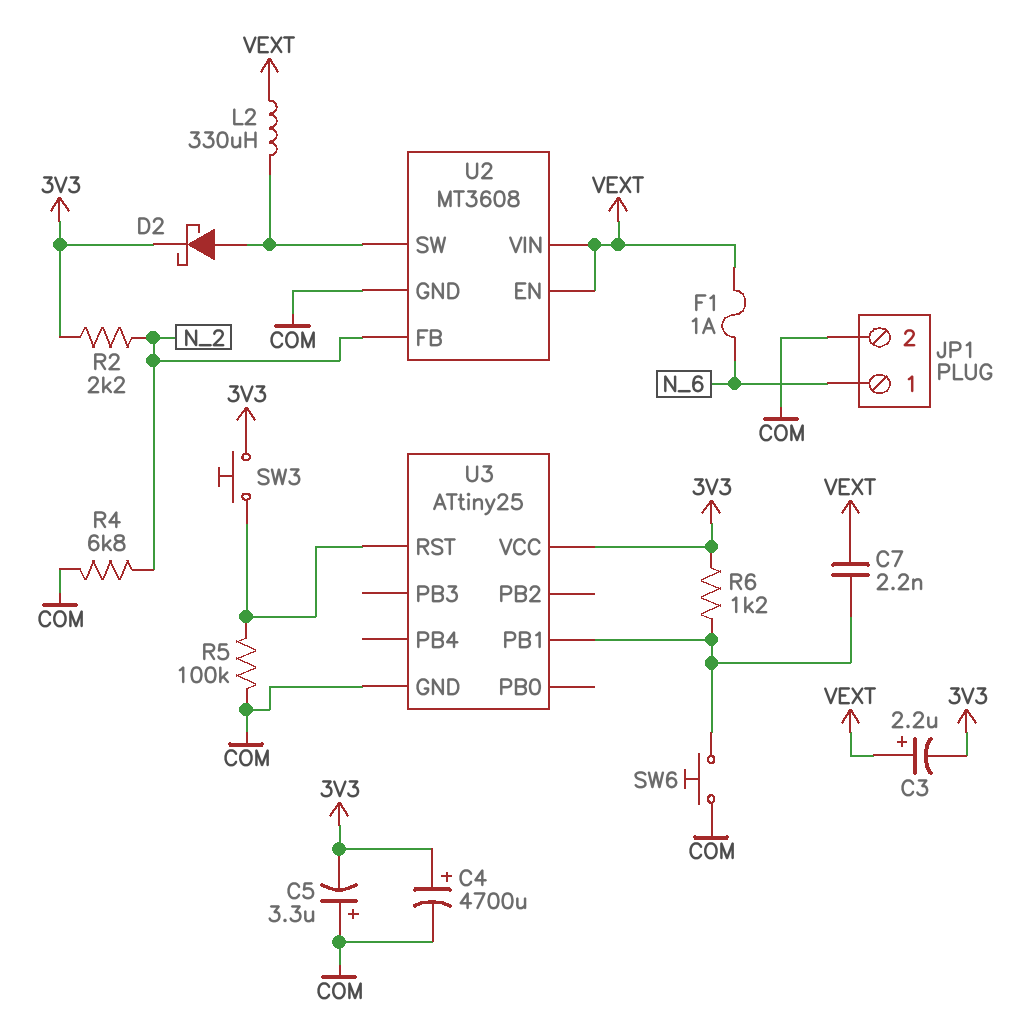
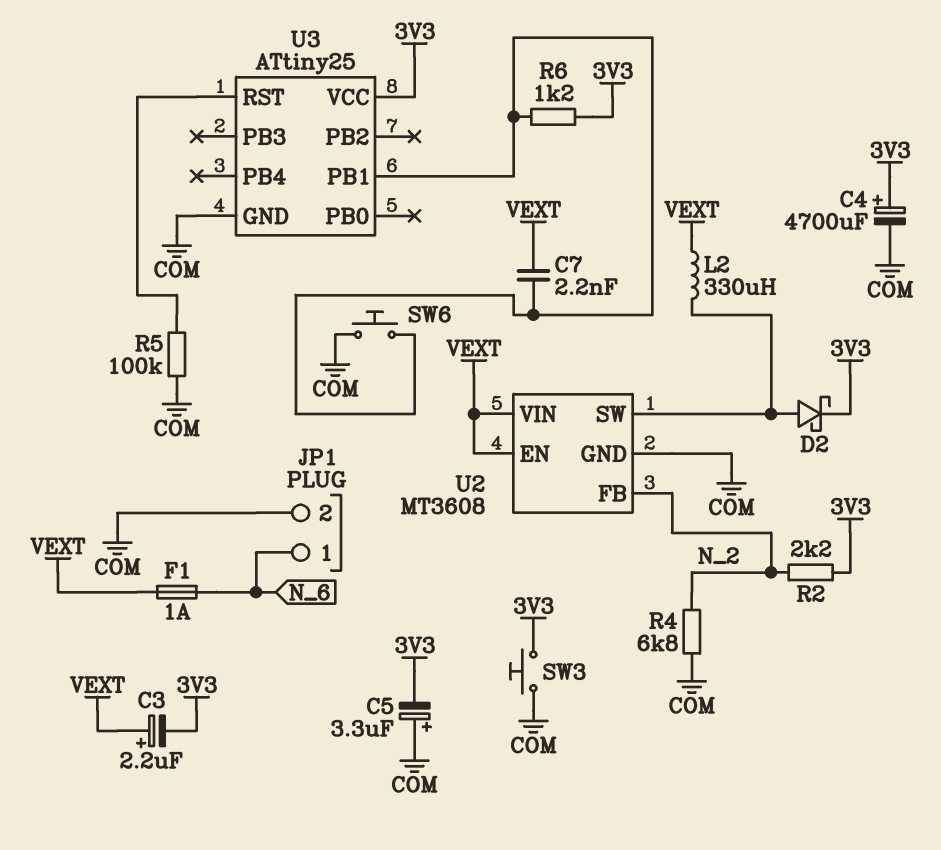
SW3: button (3V3, U3/RST) -> button (3V3, COM)

